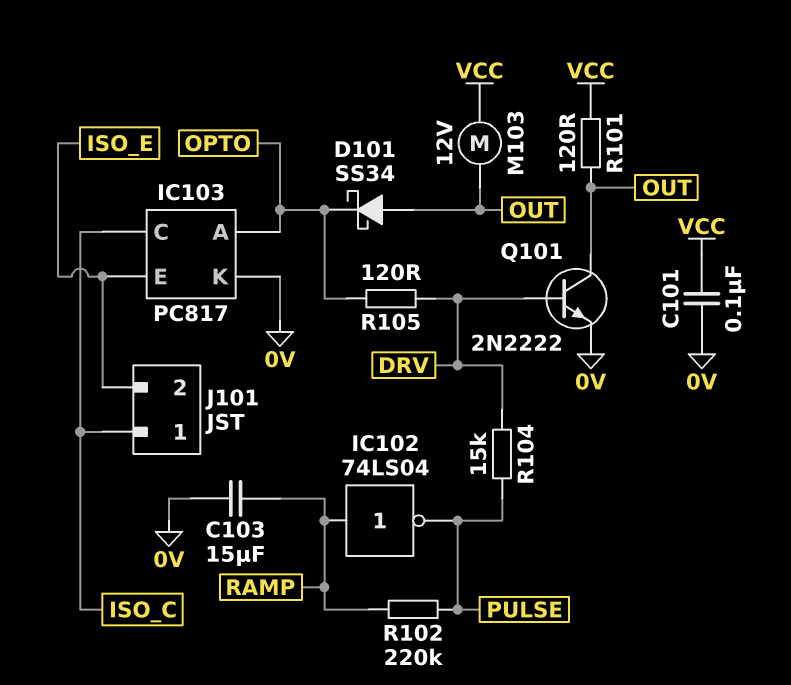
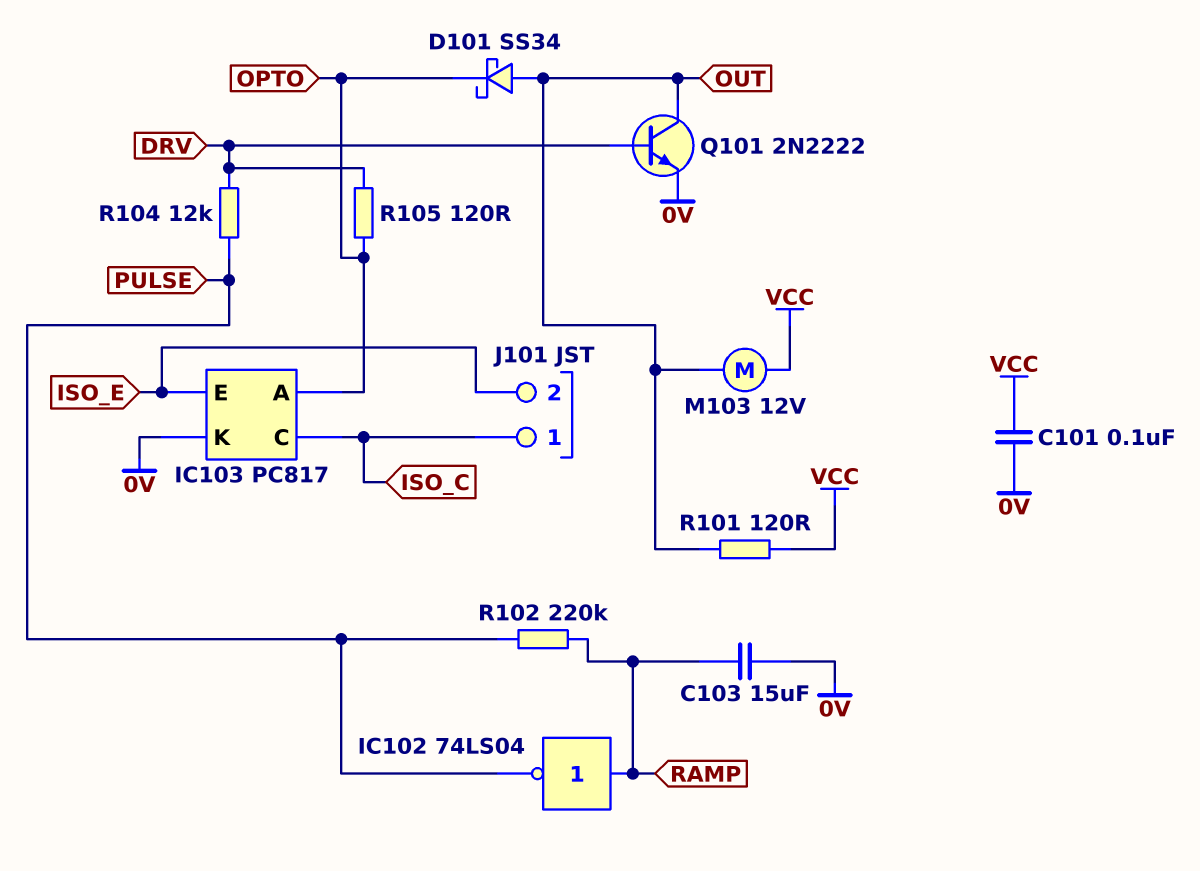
R104: 15k (DRV, PULSE) -> 12k (DRV, PULSE)

